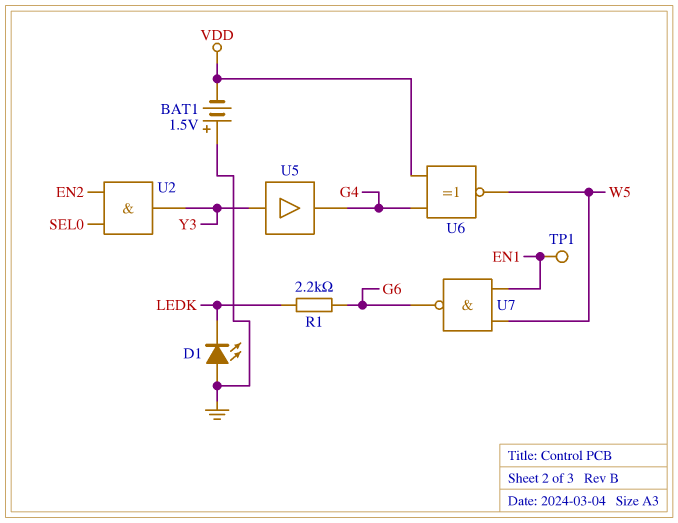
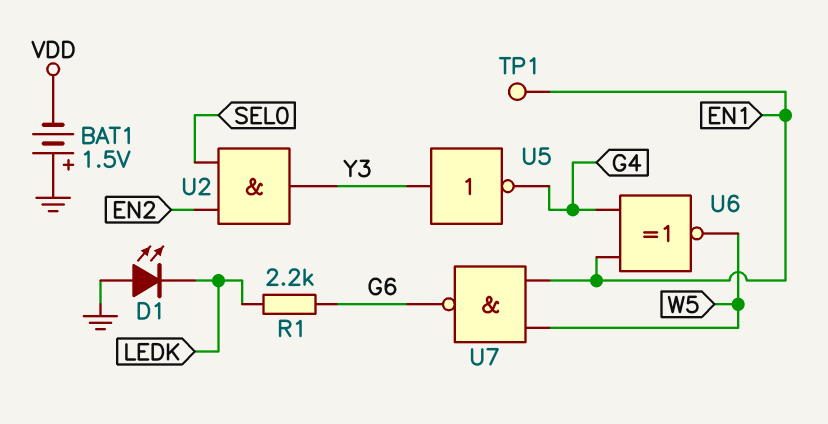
U5: buffer (in Y3, out G4) -> NOT (in Y3, out G4)
U6: XNOR (in G4, in VDD, out W5) -> XNOR (in EN1, in G4, out W5)

